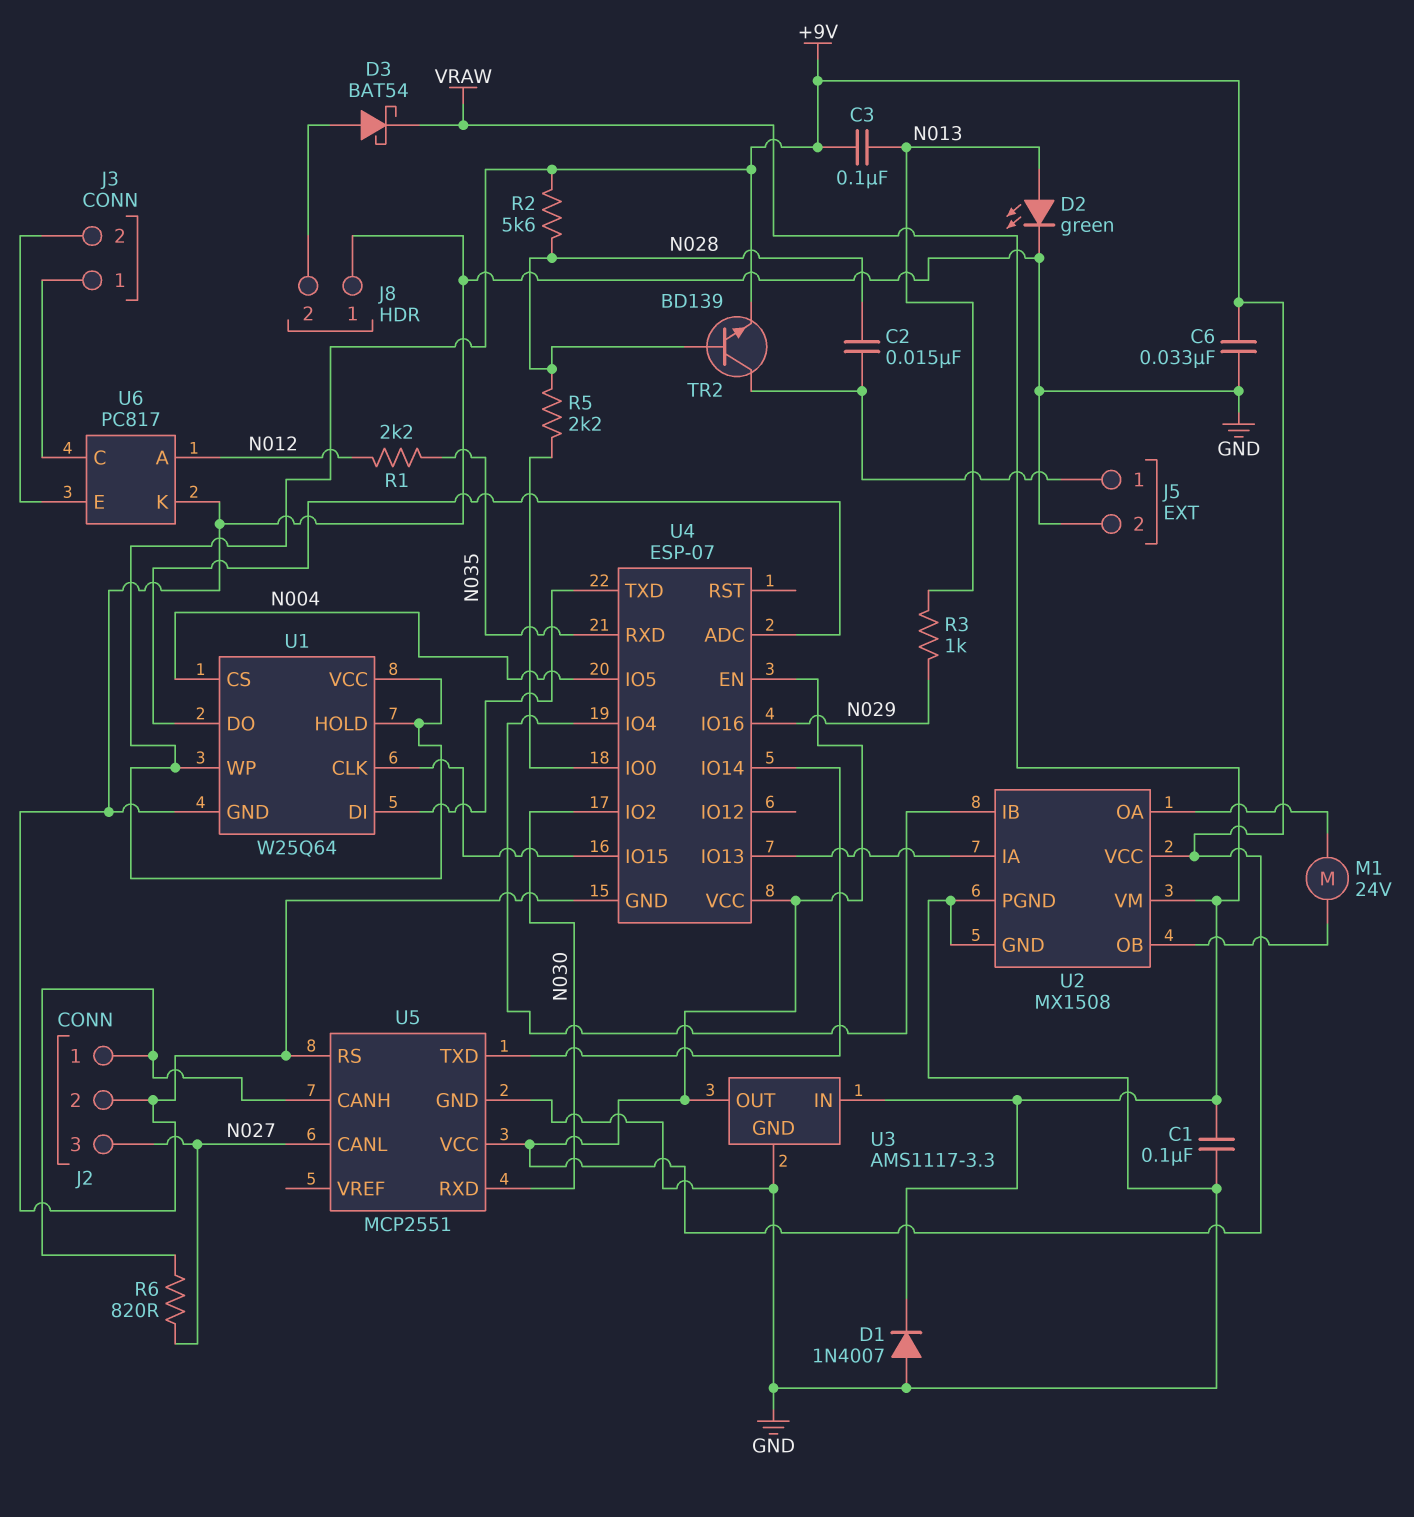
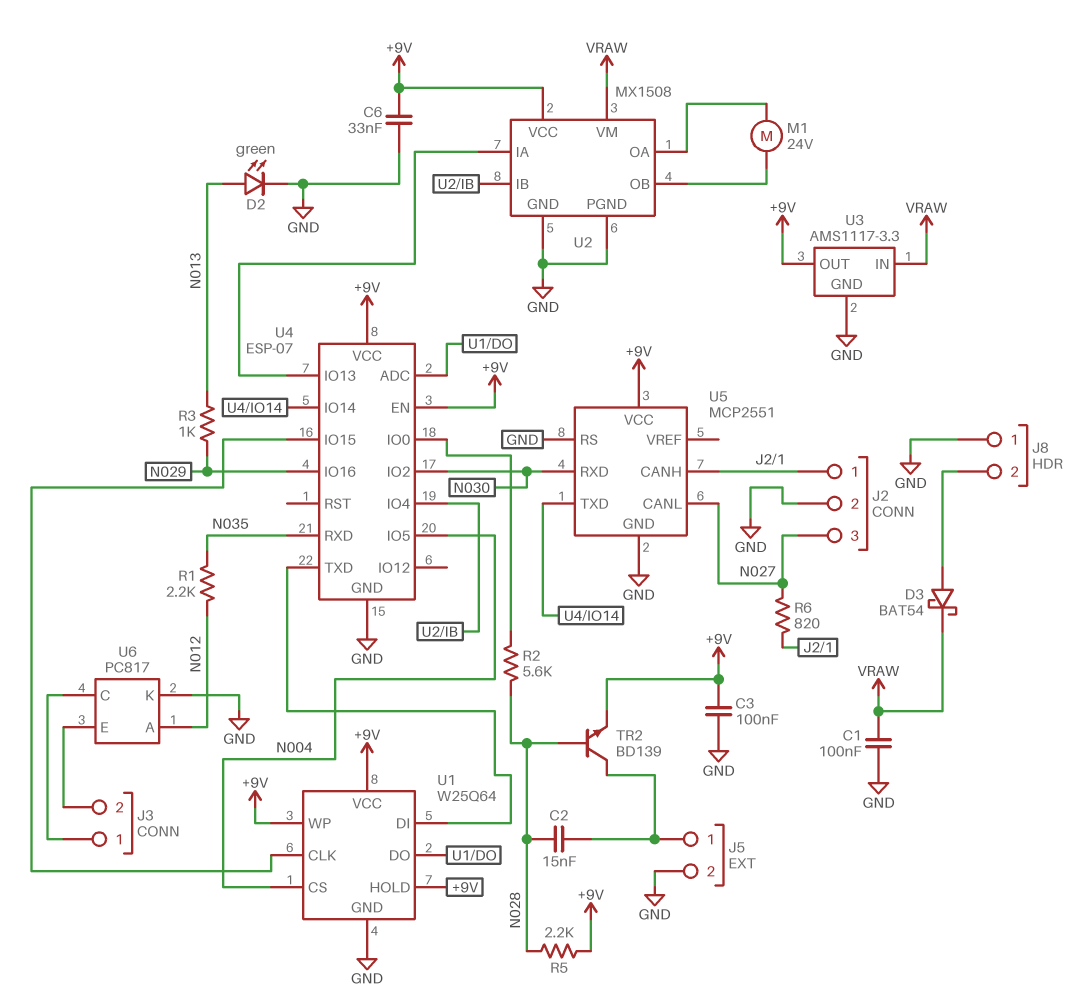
C3: 100nF (+9V, N013) -> 100nF (+9V, GND)
D1: diode 1N4007 (A GND, K VRAW) -> none
R2: 5.6k (+9V, N028) -> 5.6k (N028, U4/IO0)
R5: 2.2k (N028, U4/IO0) -> 2.2k (+9V, N028)

